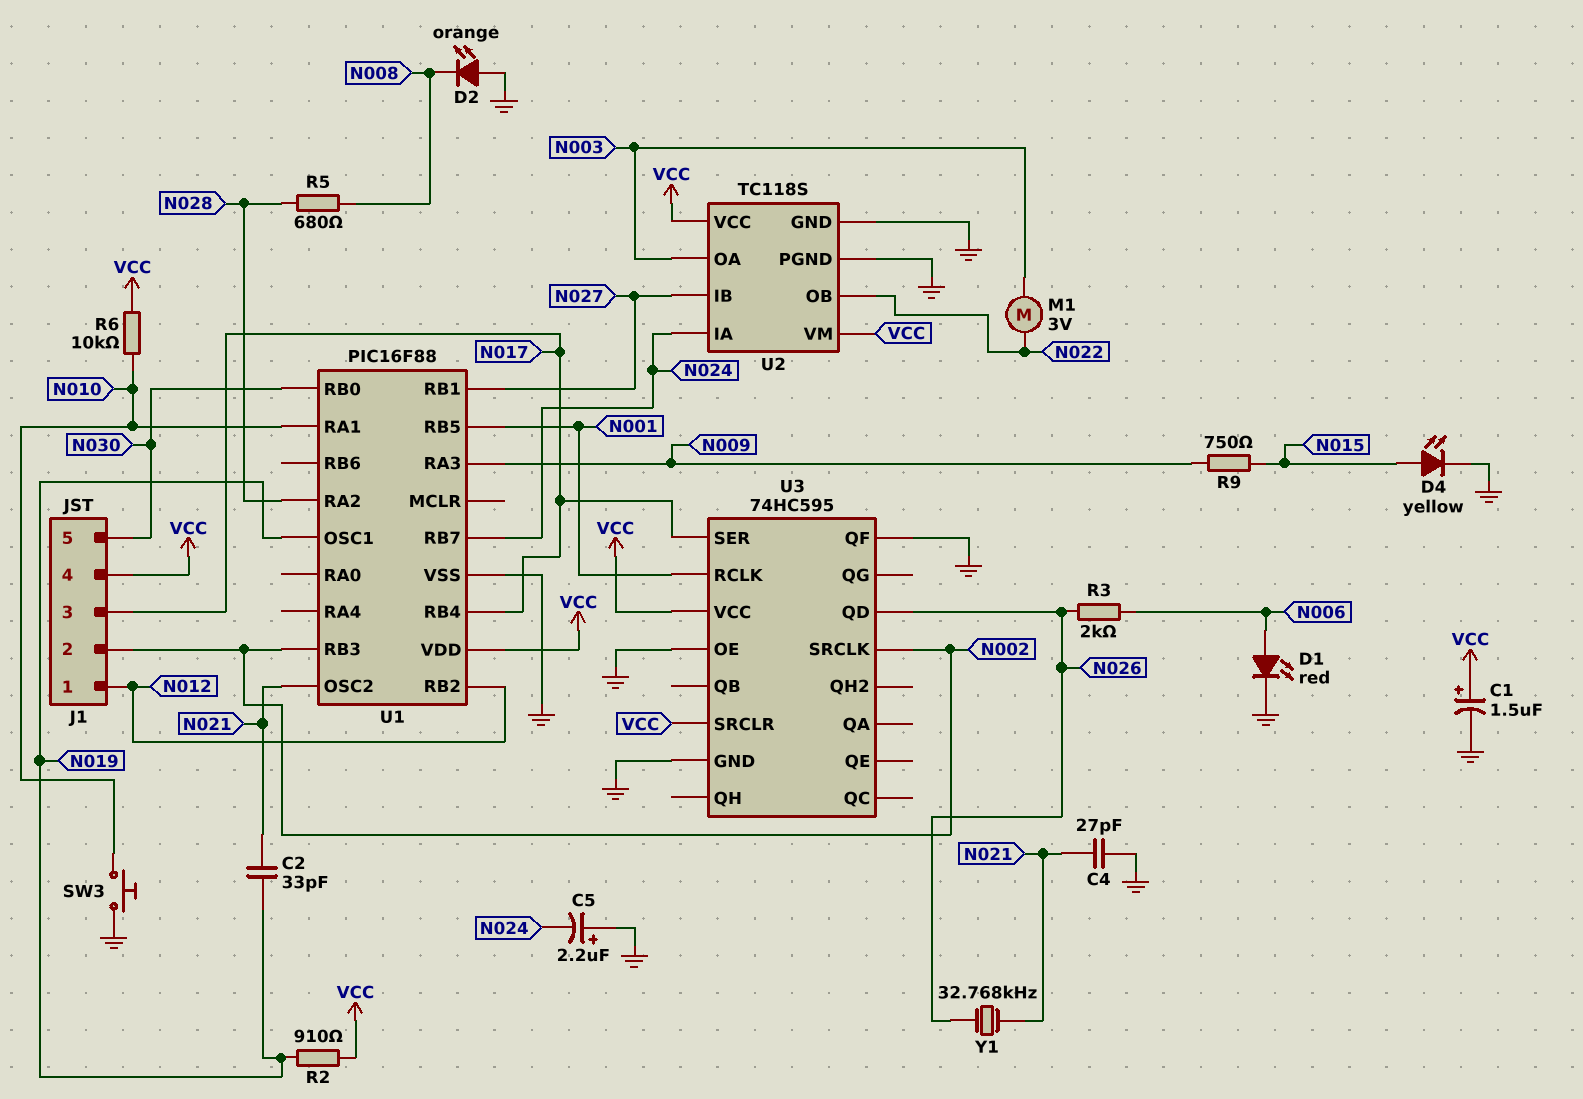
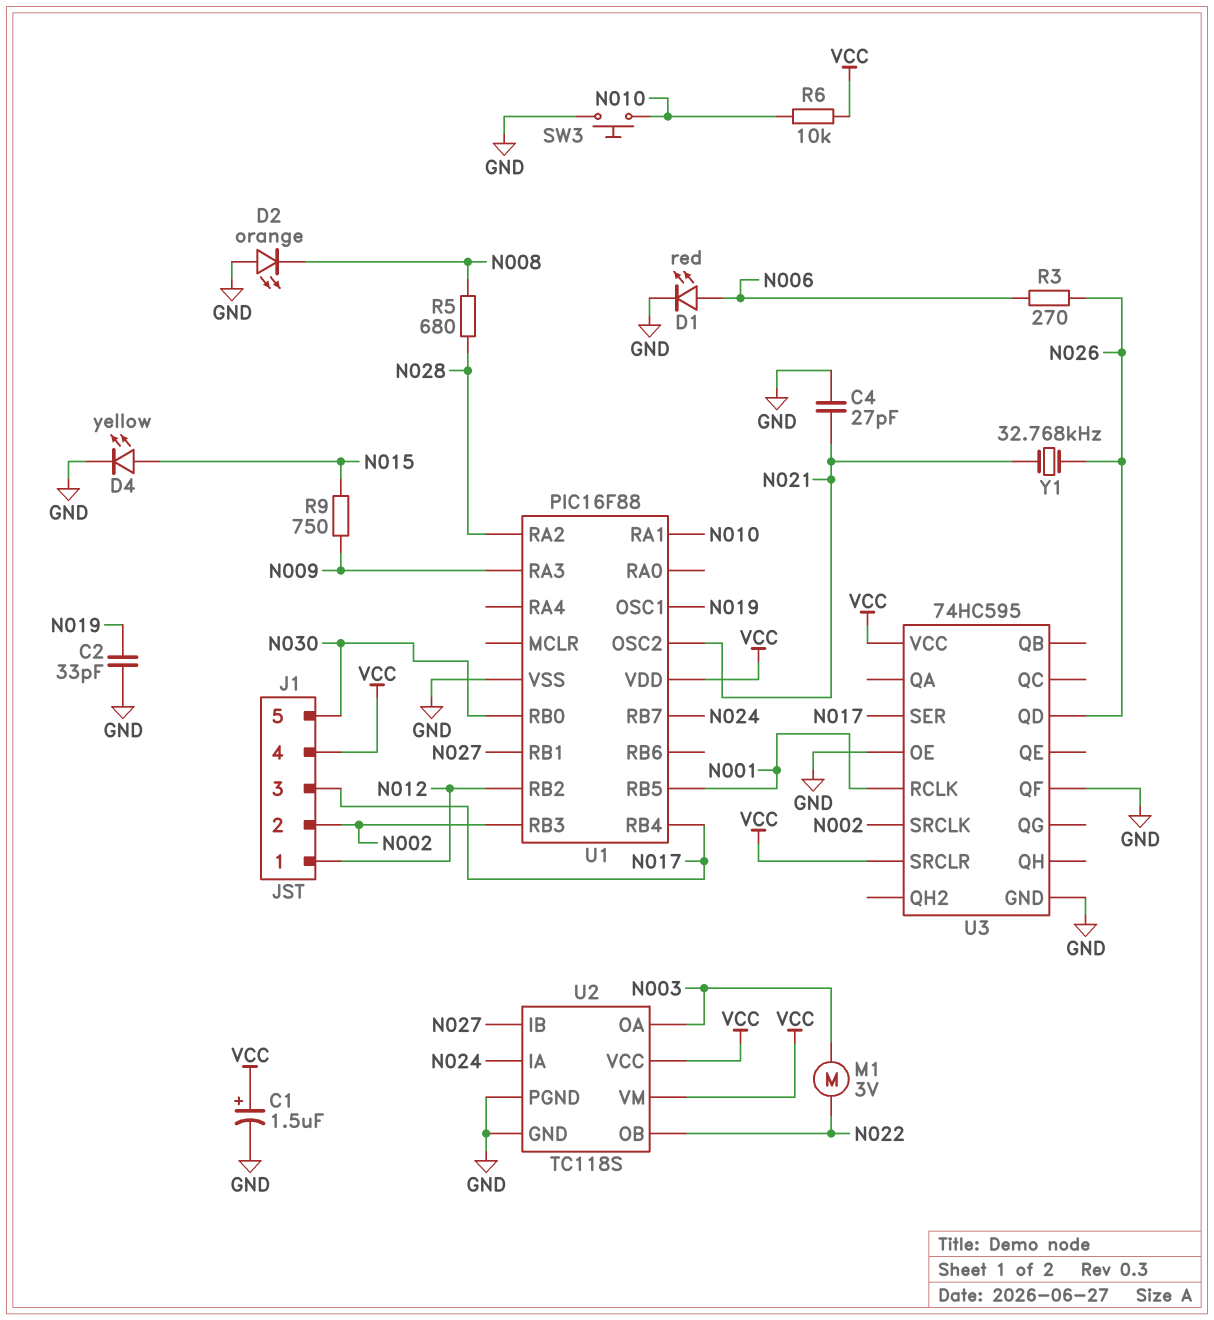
C2: 33pF (N019, N021) -> 33pF (GND, N019)
C5: 2.2uF (plus GND, minus N024) -> none
R2: 910 (N019, VCC) -> none
R3: 2k (N006, N026) -> 270 (N006, N026)

